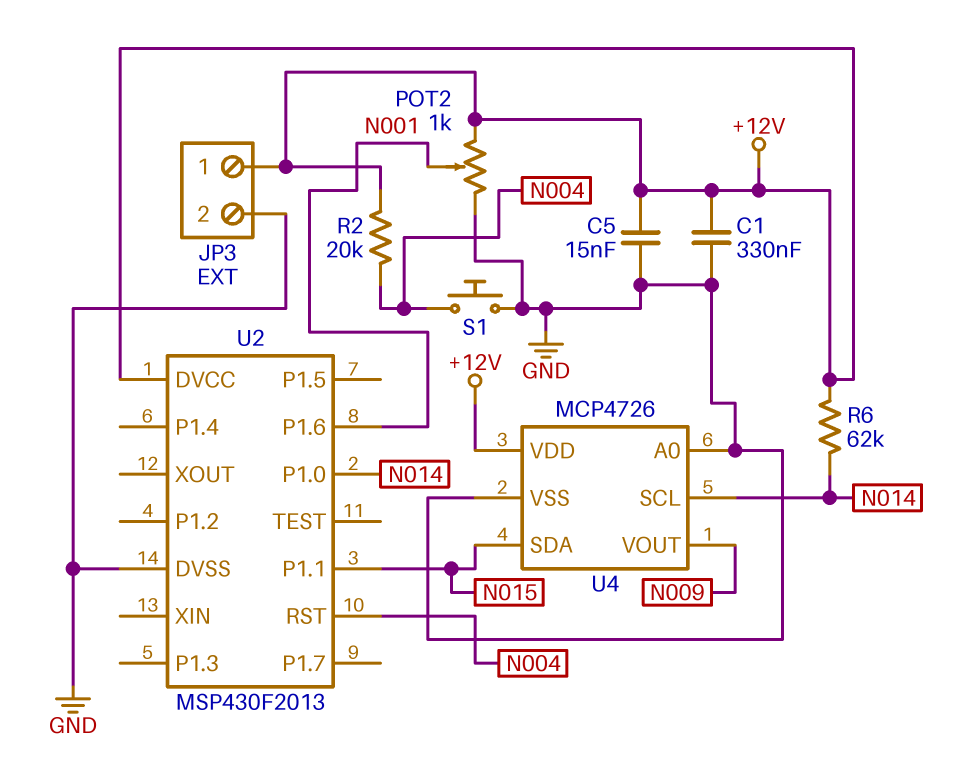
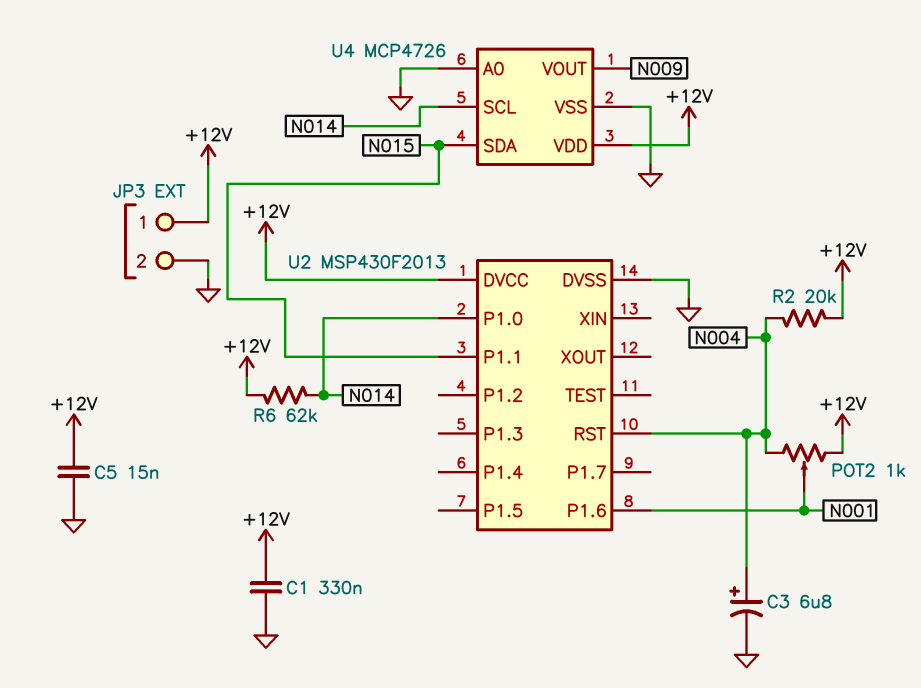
C3: none -> 6.8uF (plus N004, minus GND)
POT2: 1k (+12V, GND, wiper N001) -> 1k (+12V, N004, wiper N001)
S1: button (GND, N004) -> none

